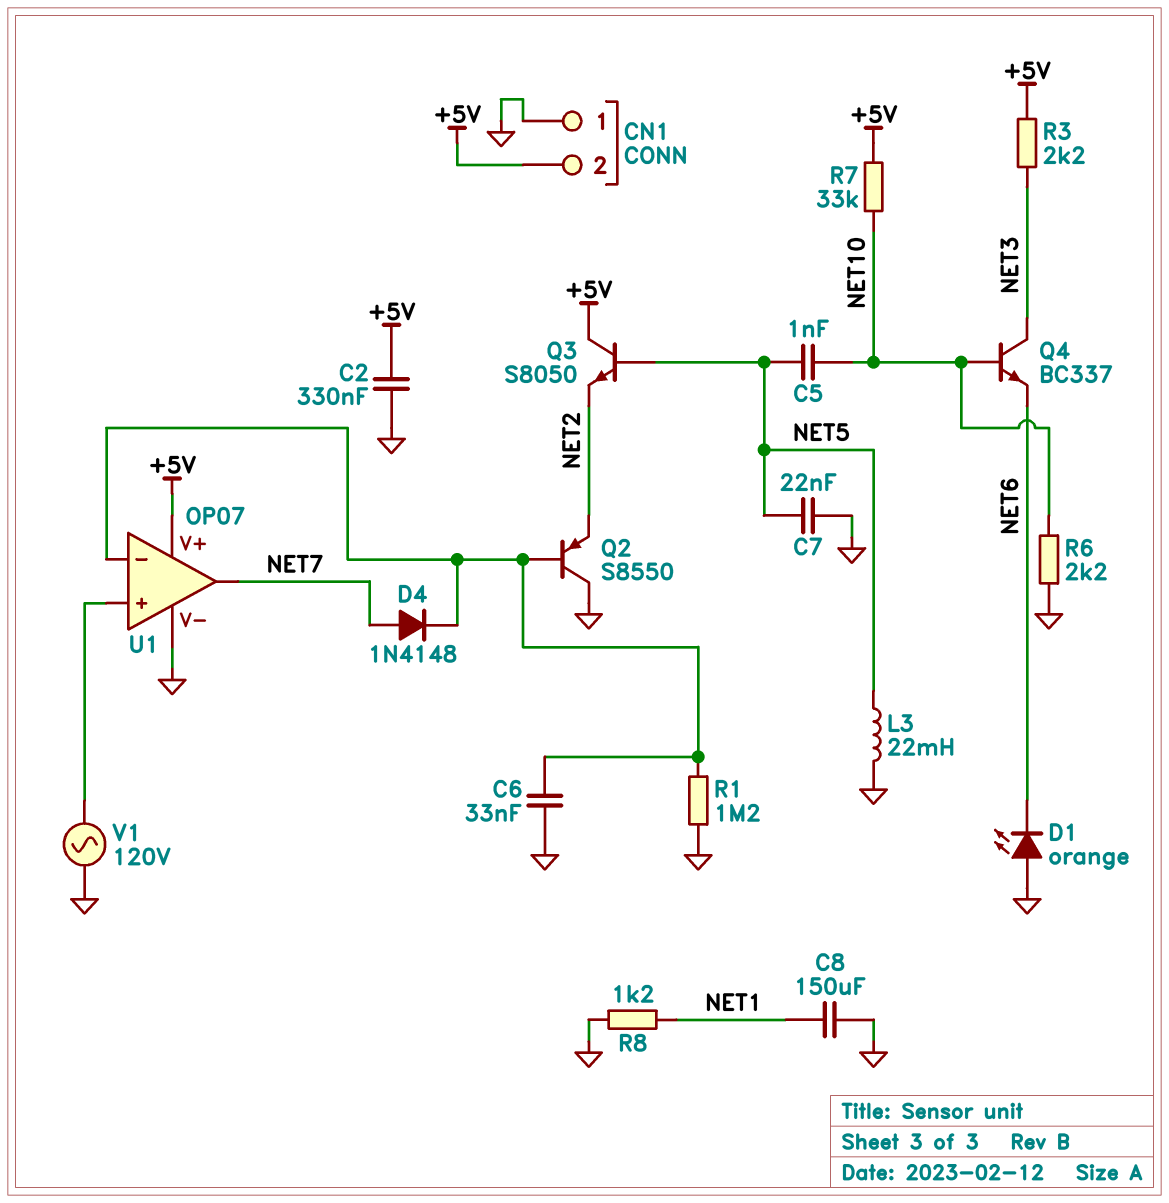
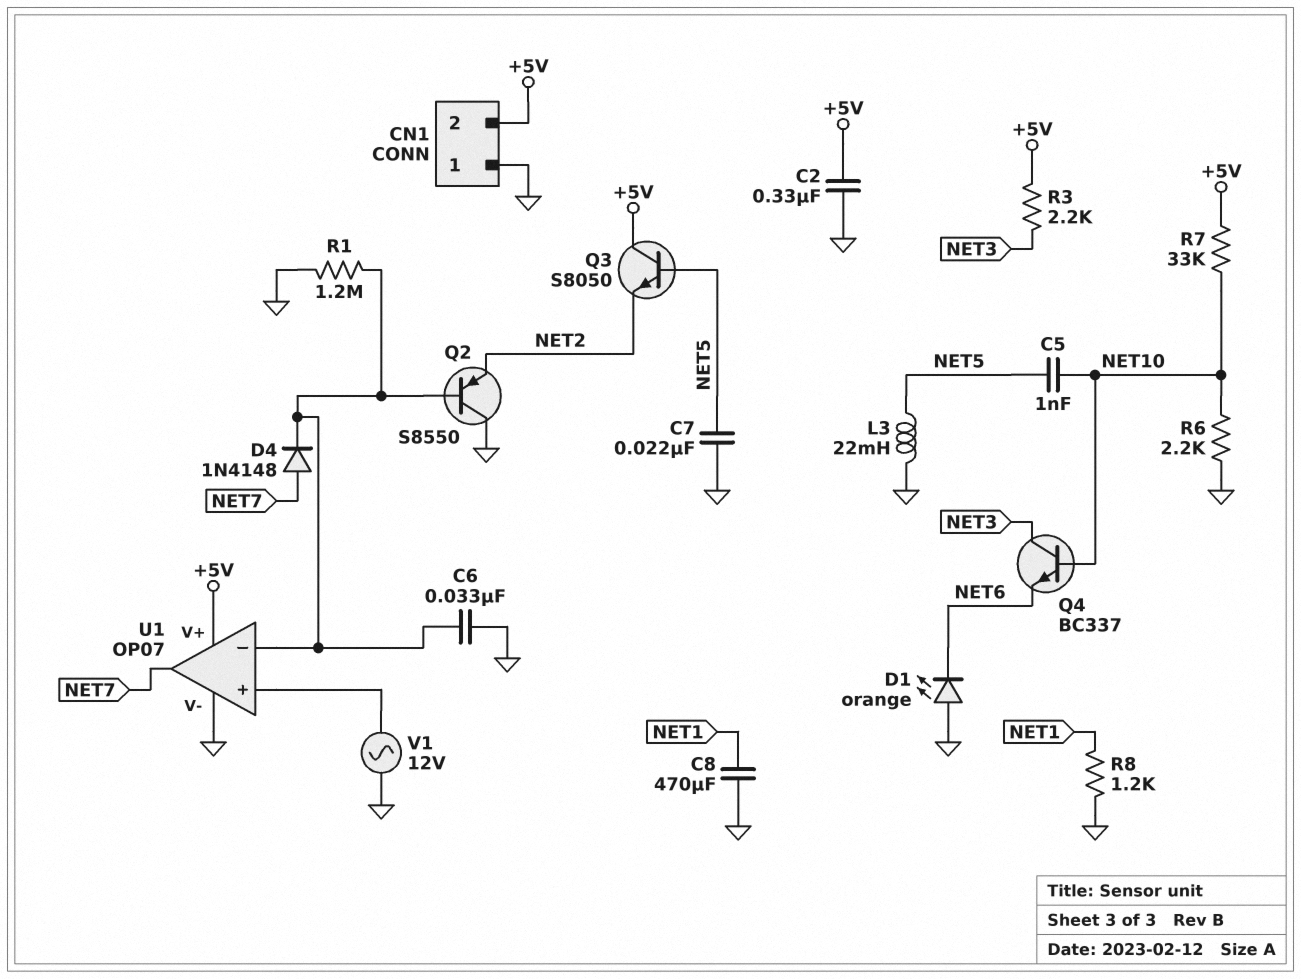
C8: 150uF (GND, NET1) -> 470uF (GND, NET1)
V1: AC 120V (GND, U1/in+) -> AC 12V (GND, U1/in+)

